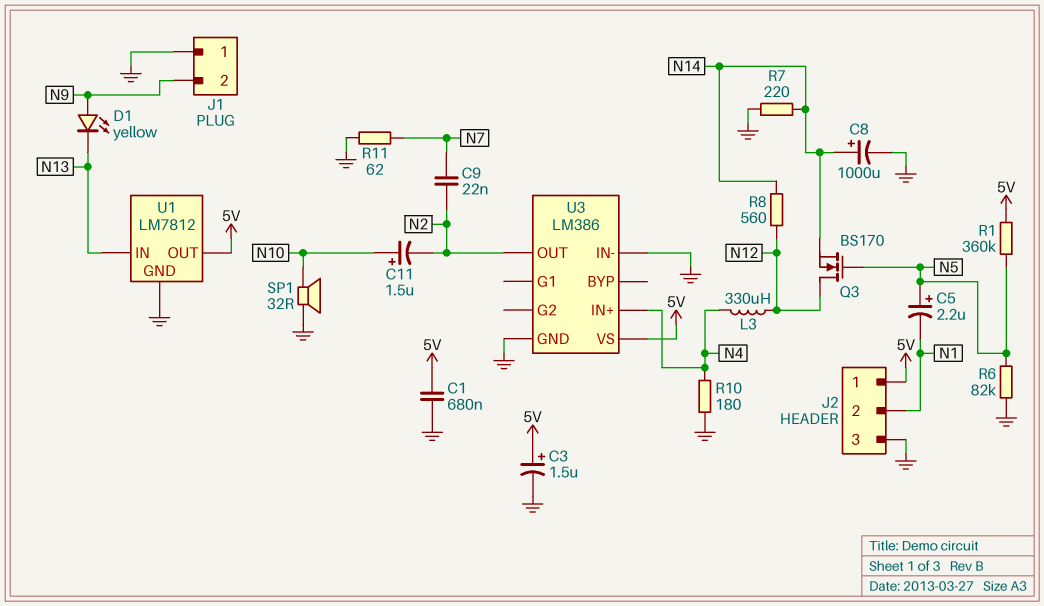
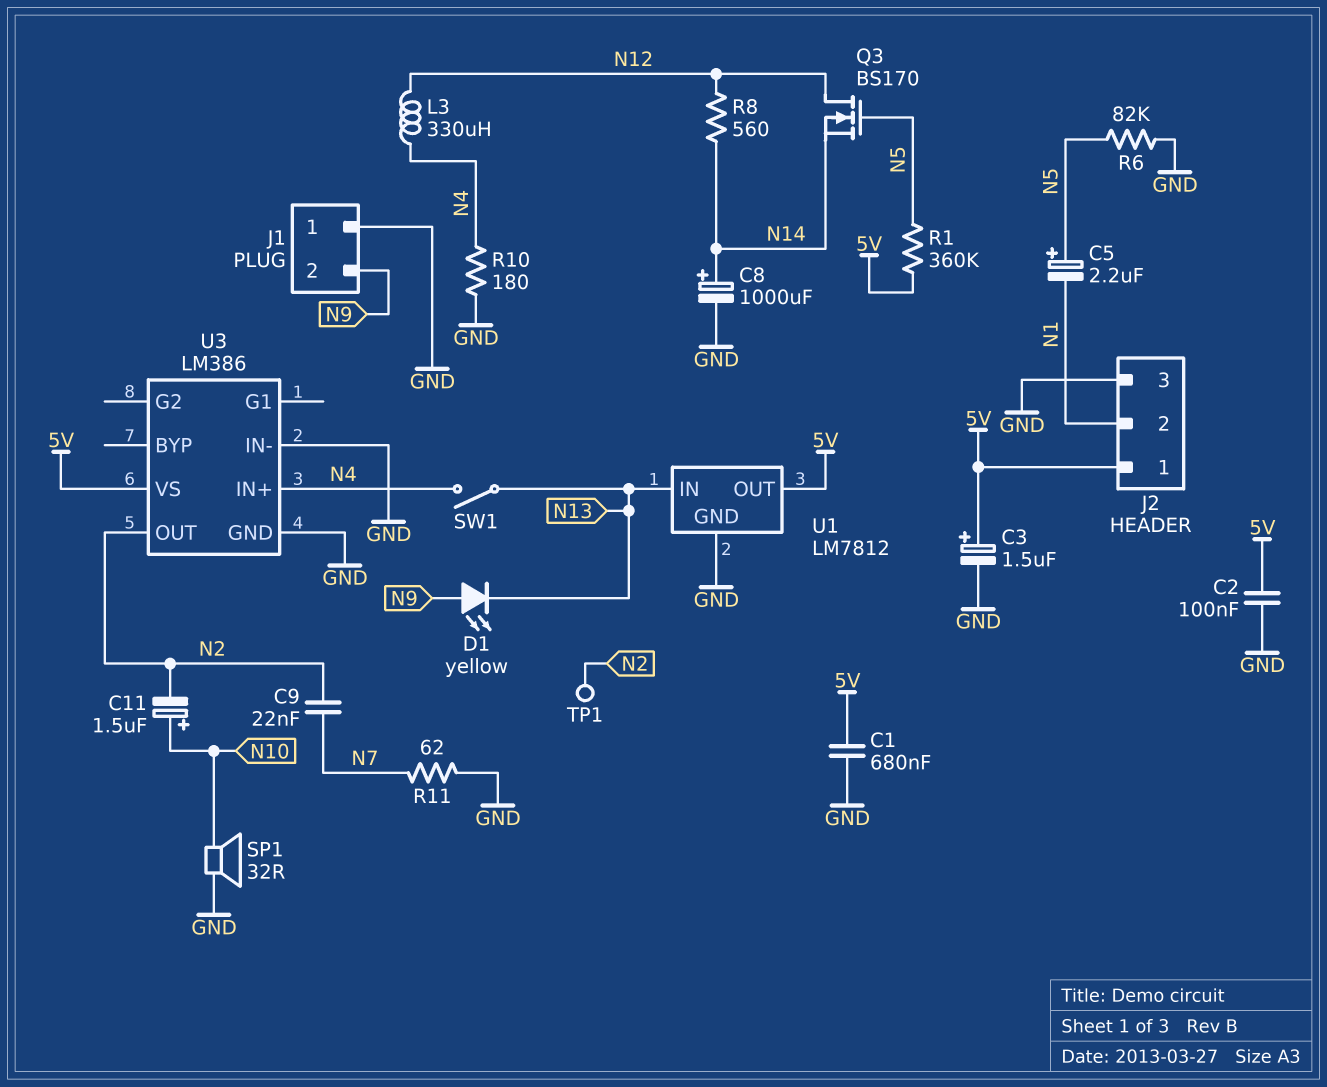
C2: none -> 100nF (5V, GND)
R7: 220 (GND, N14) -> none
SW1: none -> switch (N4, N13)
TP1: none -> test point (N2)

